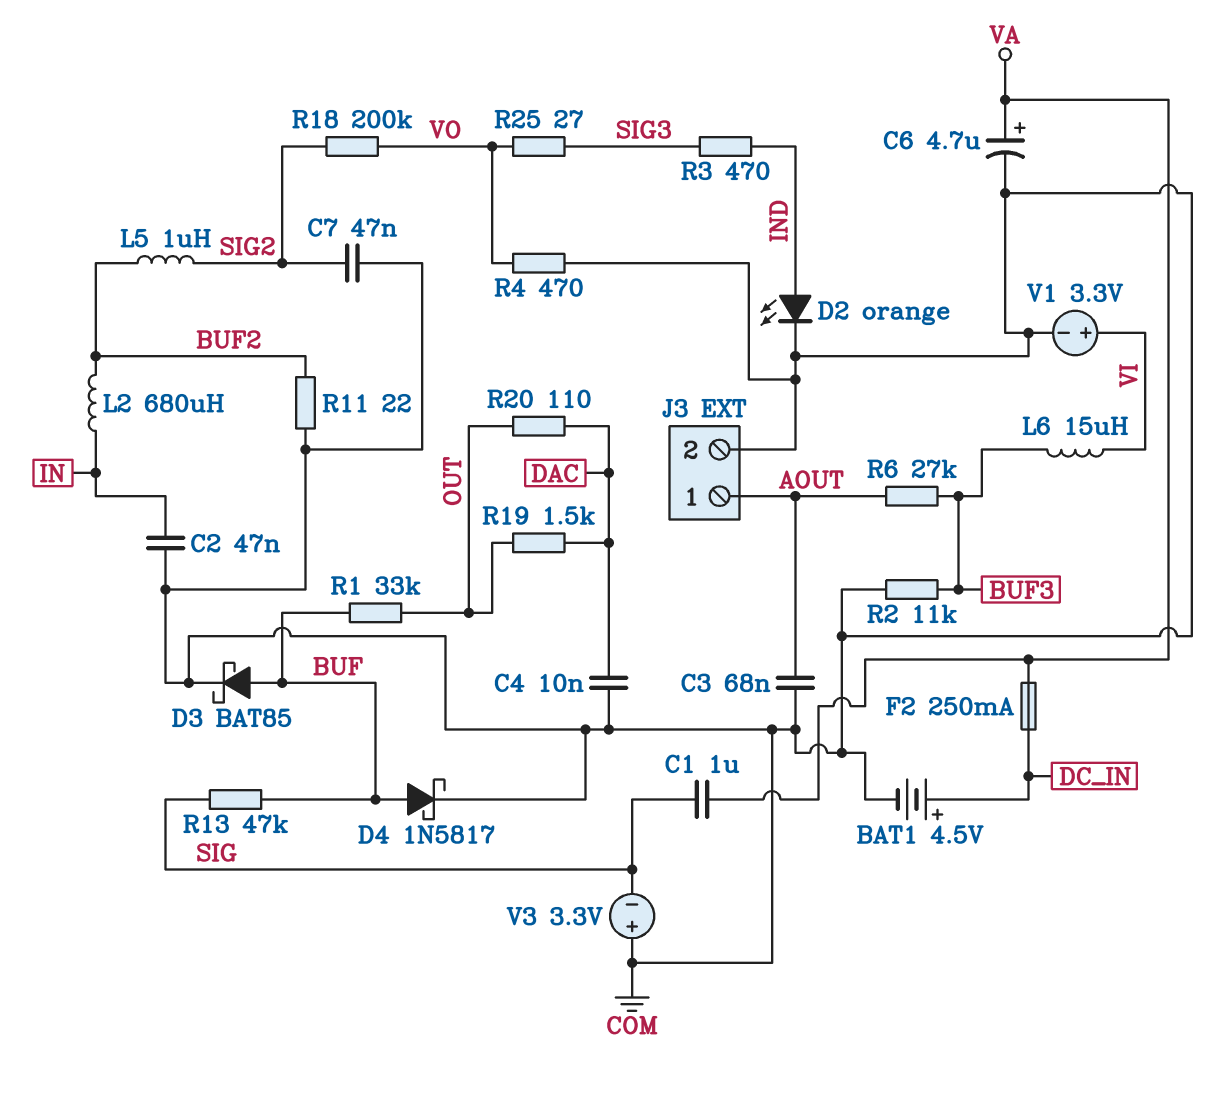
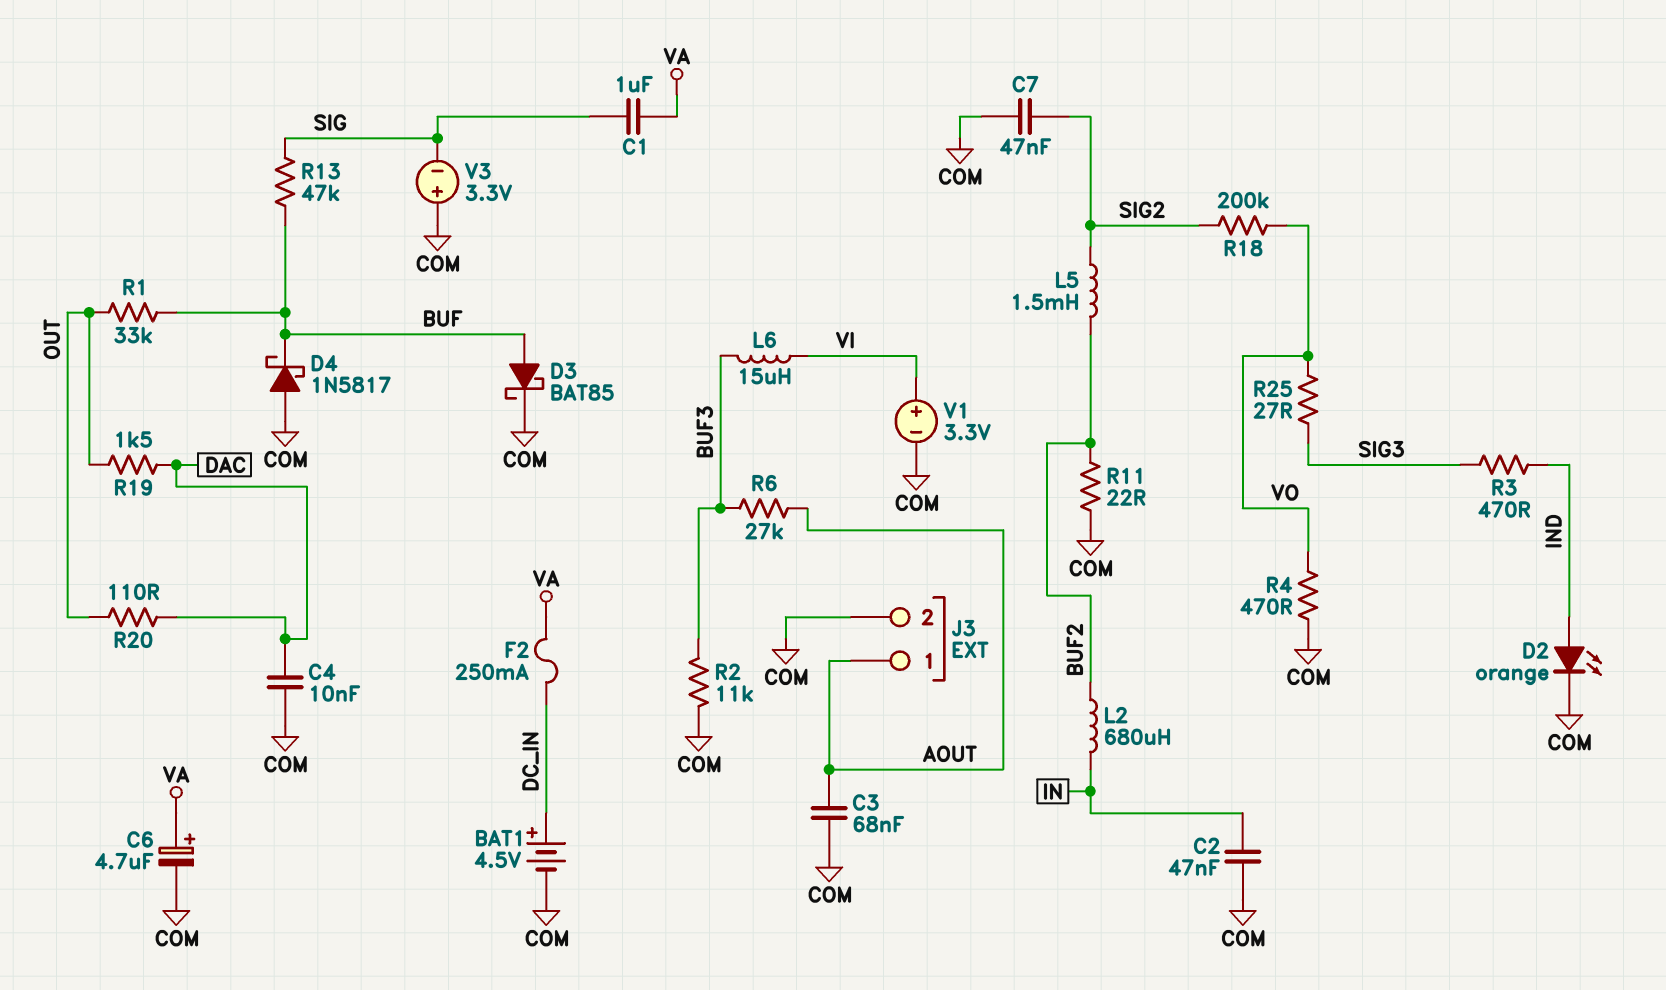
D4: schottky 1N5817 (A BUF, K COM) -> schottky 1N5817 (A COM, K BUF)
L5: 1uH (BUF2, SIG2) -> 1.5mH (BUF2, SIG2)

